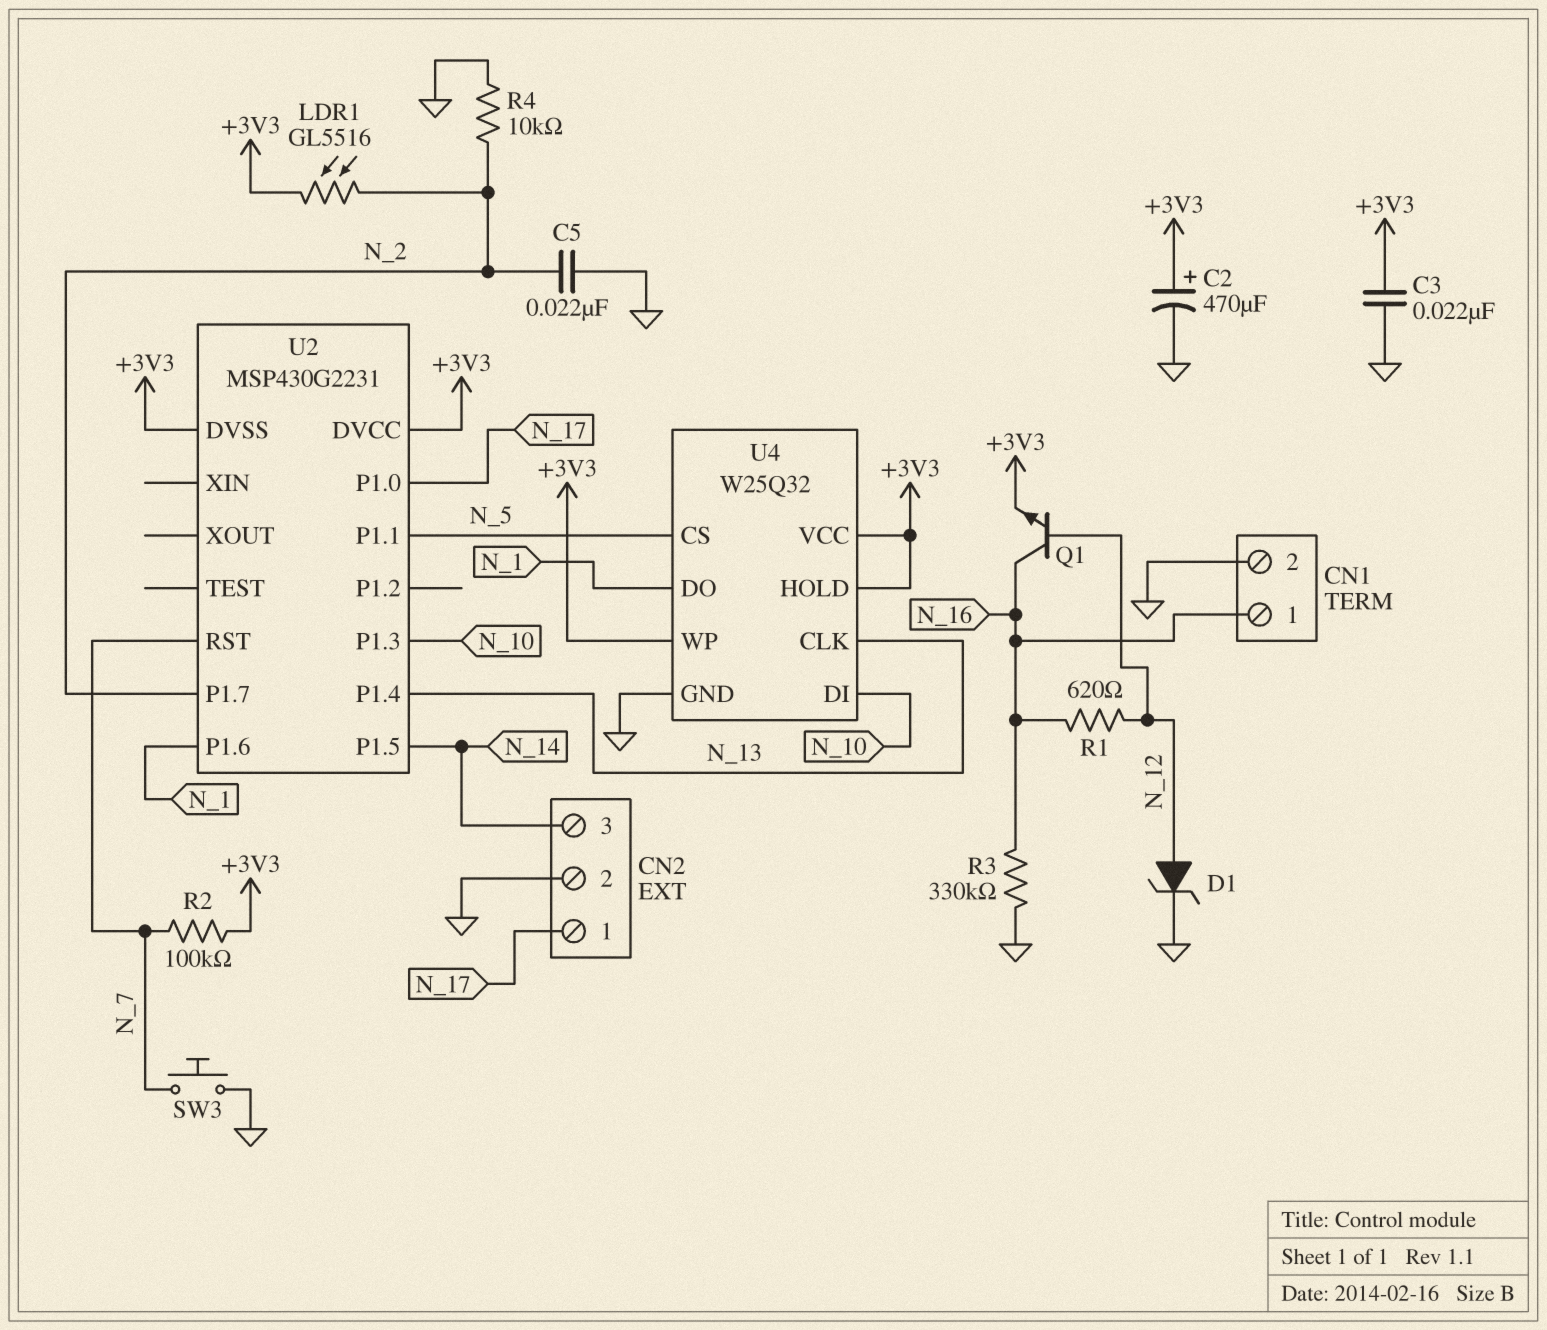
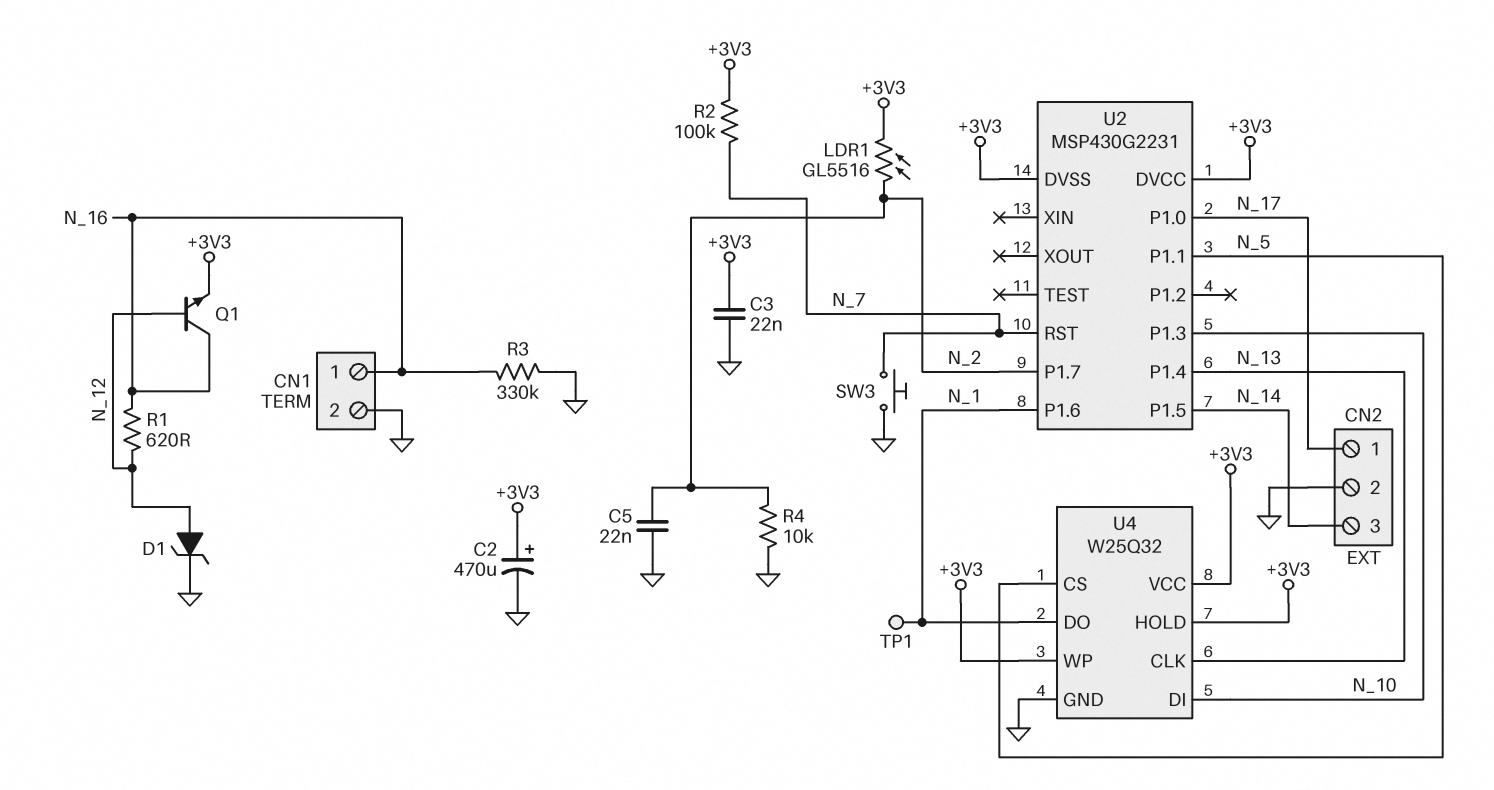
TP1: none -> test point (N_1)

